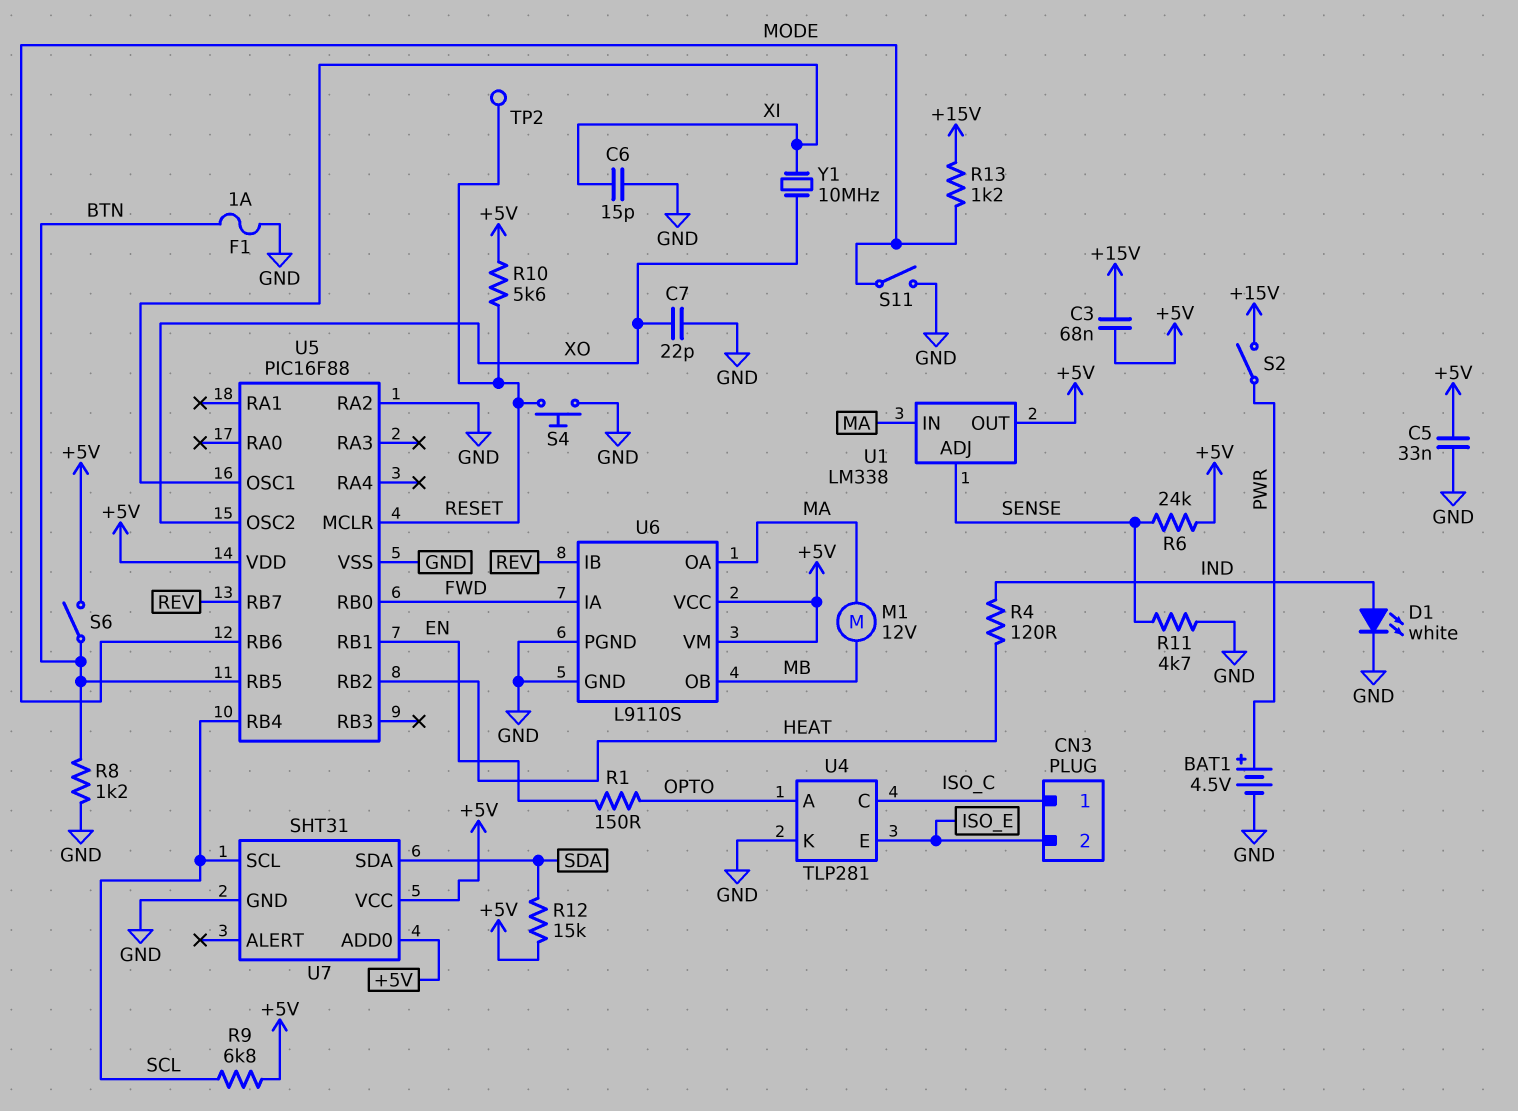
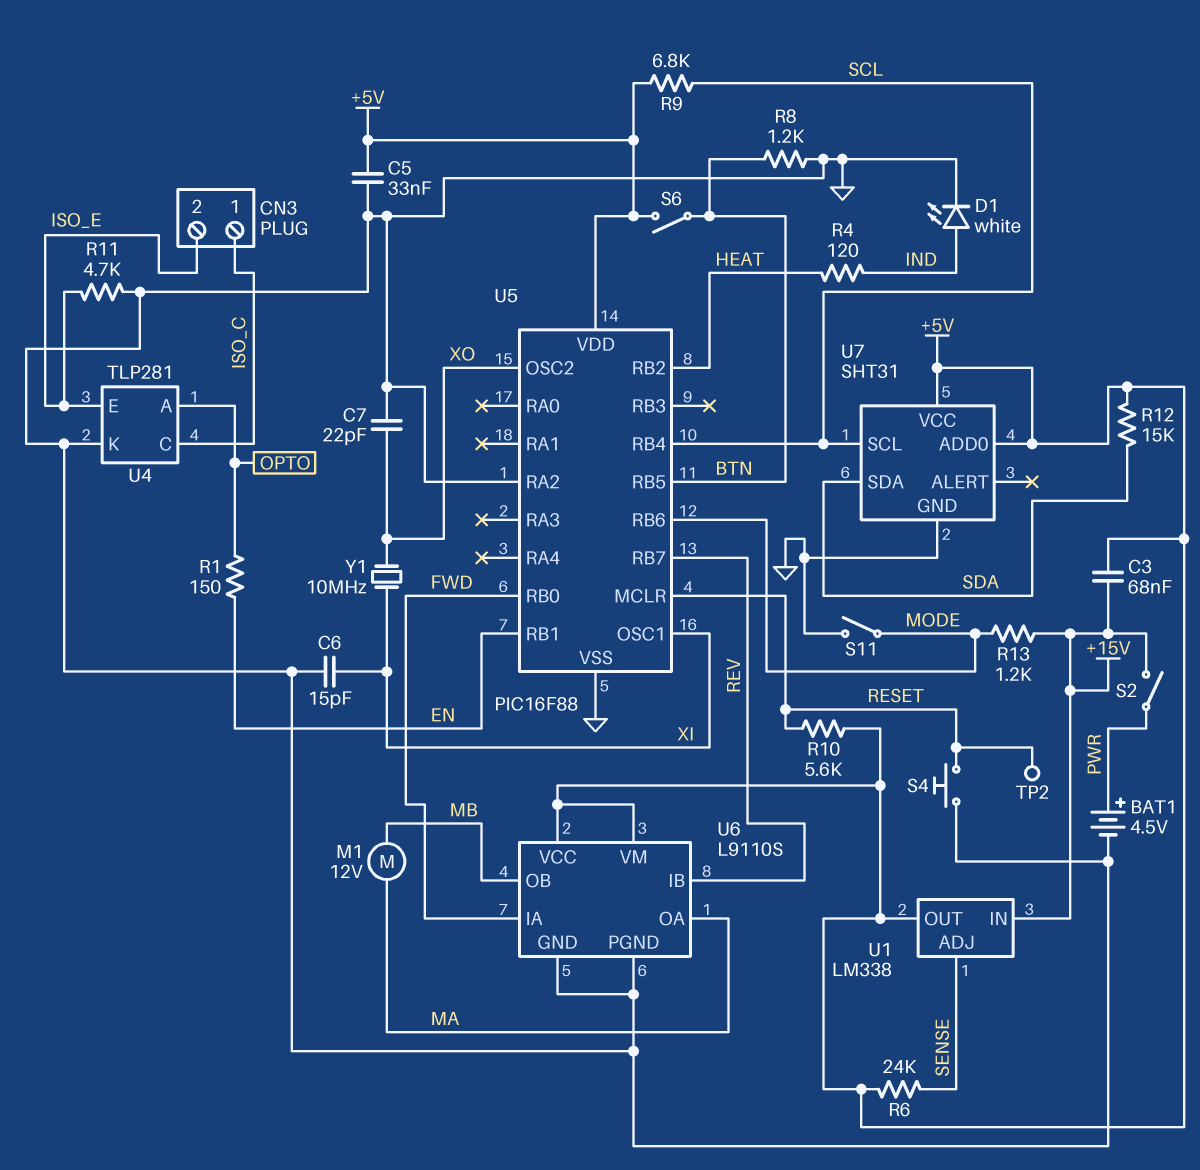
F1: 1A (BTN, GND) -> none
R11: 4.7k (GND, SENSE) -> 4.7k (GND, ISO_E)
U1 pin IN: MA -> +15V

